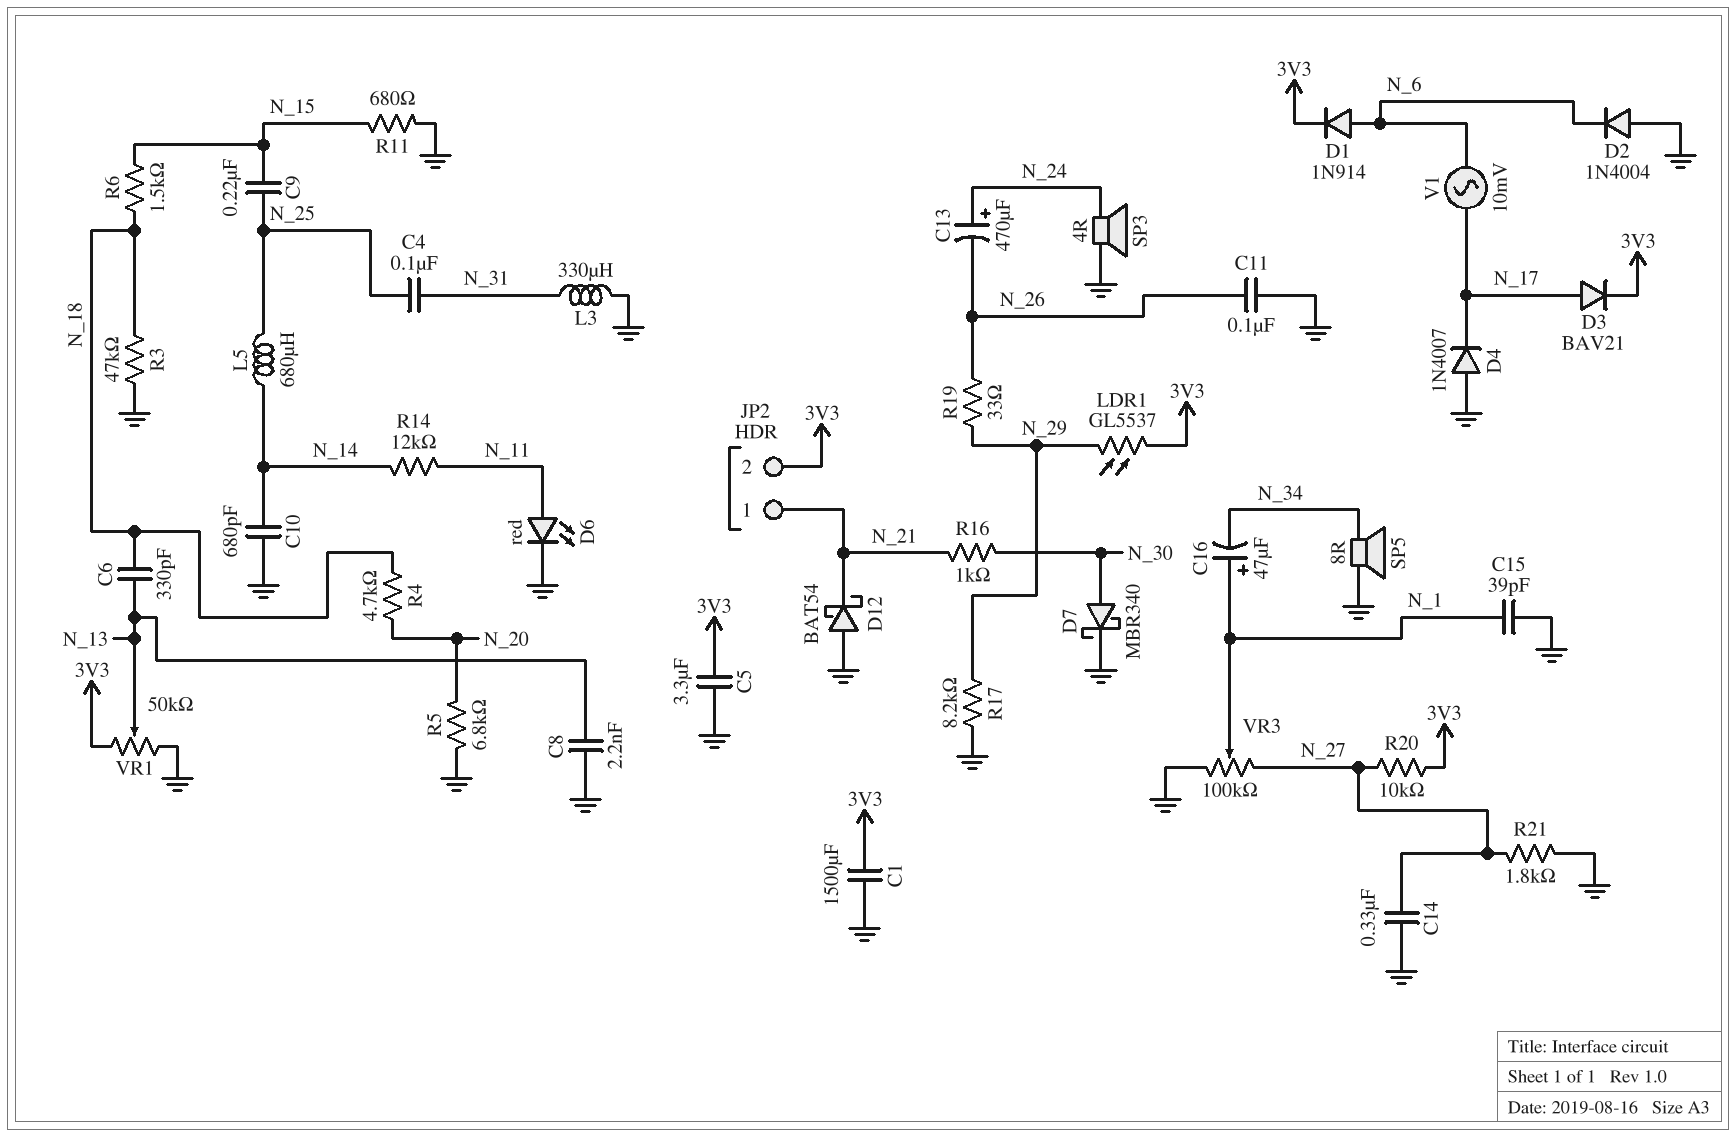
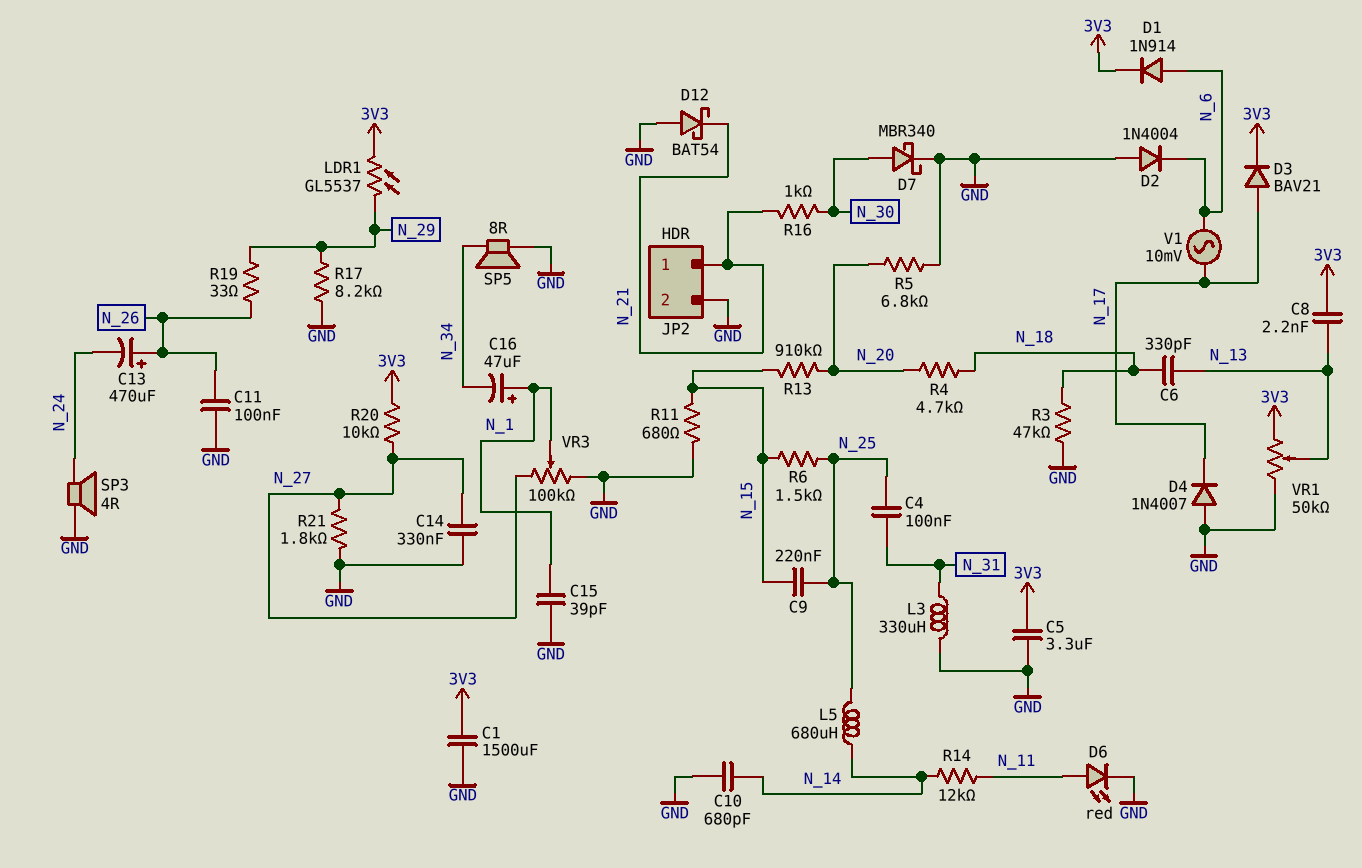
C8: 2.2nF (GND, N_13) -> 2.2nF (3V3, N_13)
C13: 470uF (plus N_24, minus N_26) -> 470uF (plus N_26, minus N_24)
JP2 pin 2: 3V3 -> GND
R6: 1.5k (N_15, N_18) -> 1.5k (N_15, N_25)
R13: none -> 910k (N_15, N_20)

